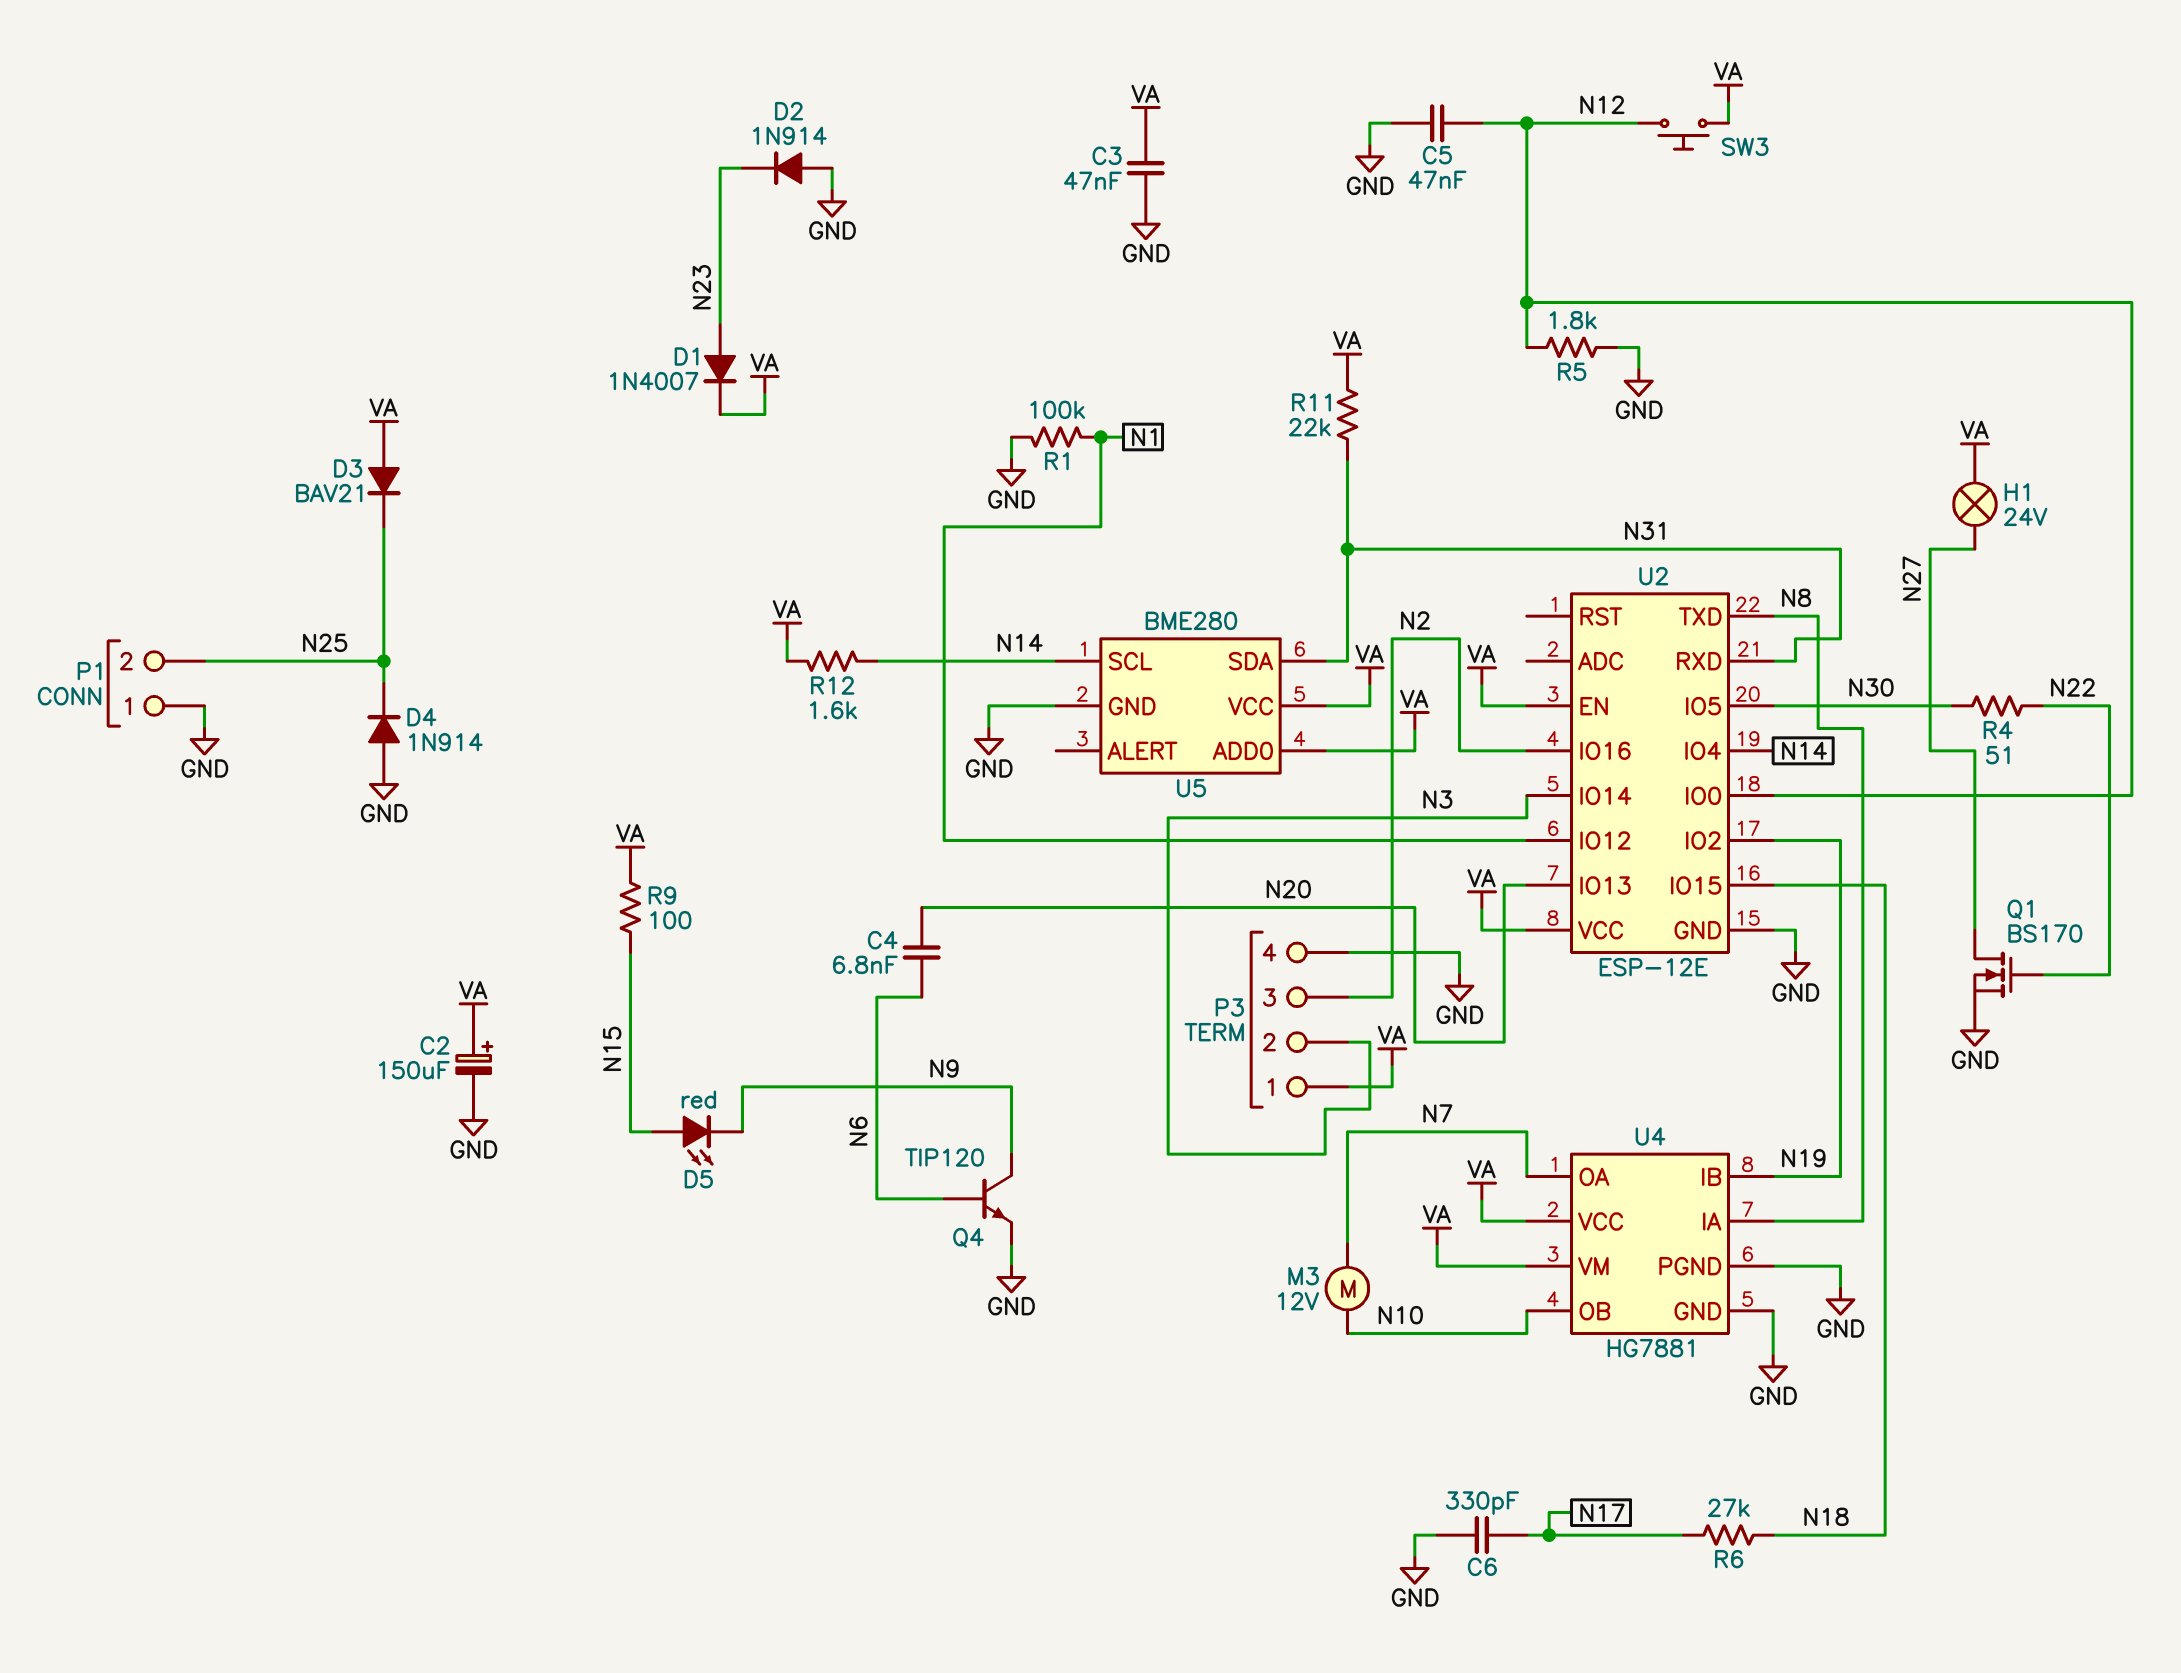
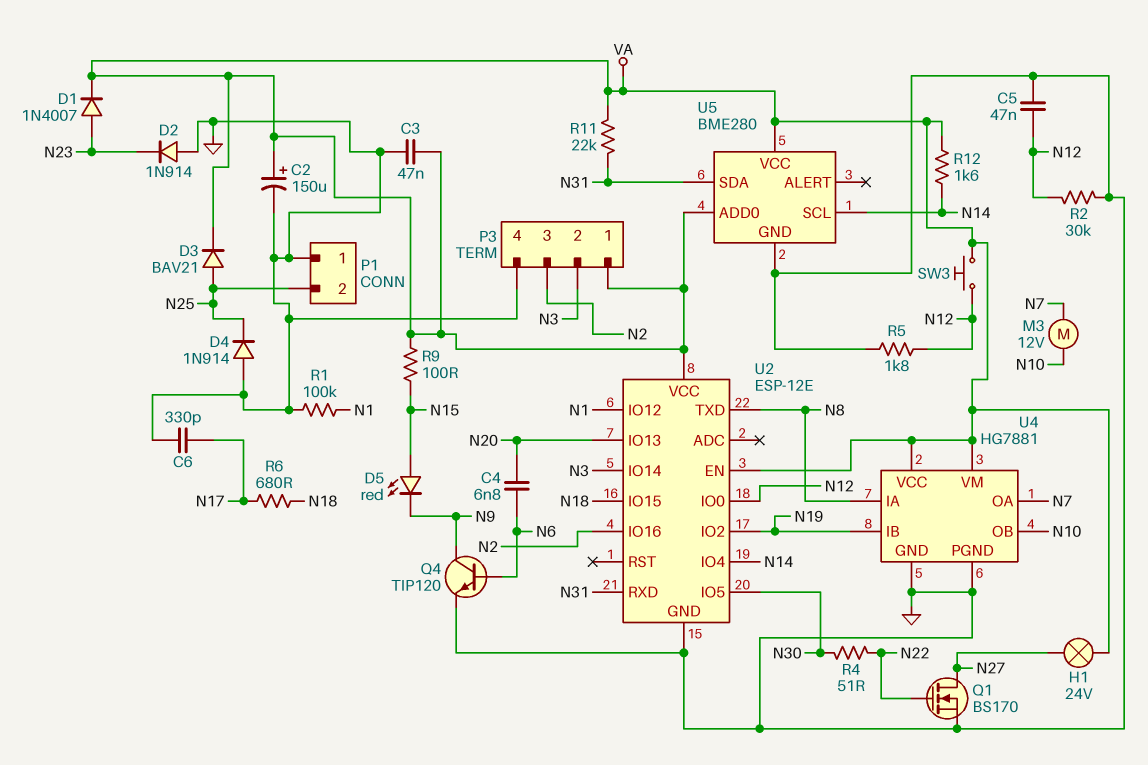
D3: diode BAV21 (A VA, K N25) -> diode BAV21 (A N25, K VA)
R2: none -> 30k (GND, N12)
R6: 27k (N17, N18) -> 680 (N17, N18)

